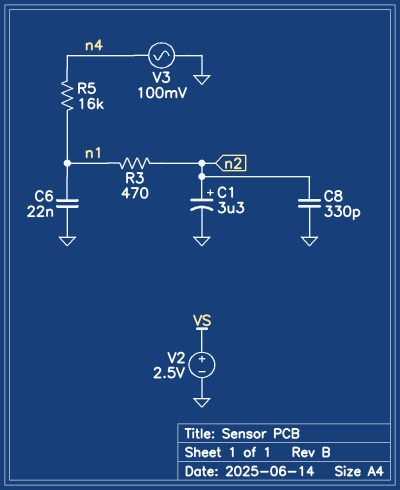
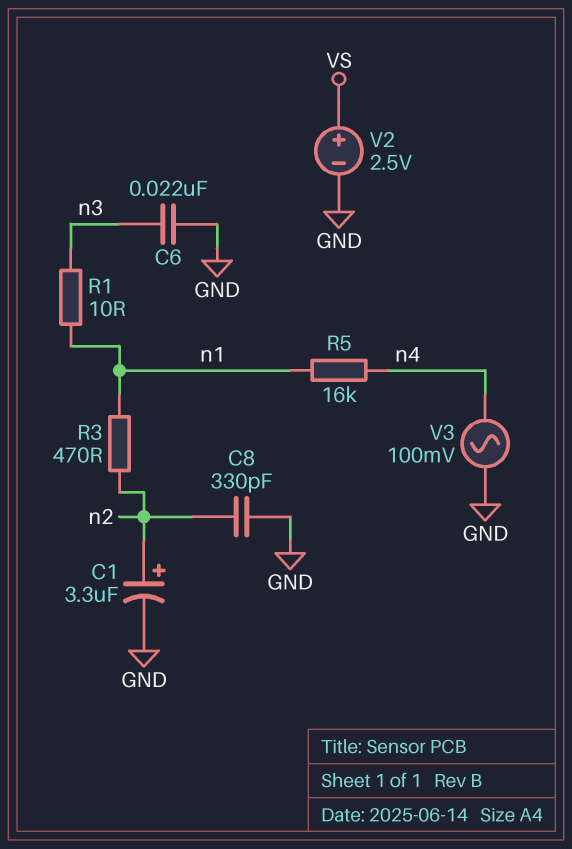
C6: 22nF (GND, n1) -> 22nF (GND, n3)
R1: none -> 10 (n1, n3)

